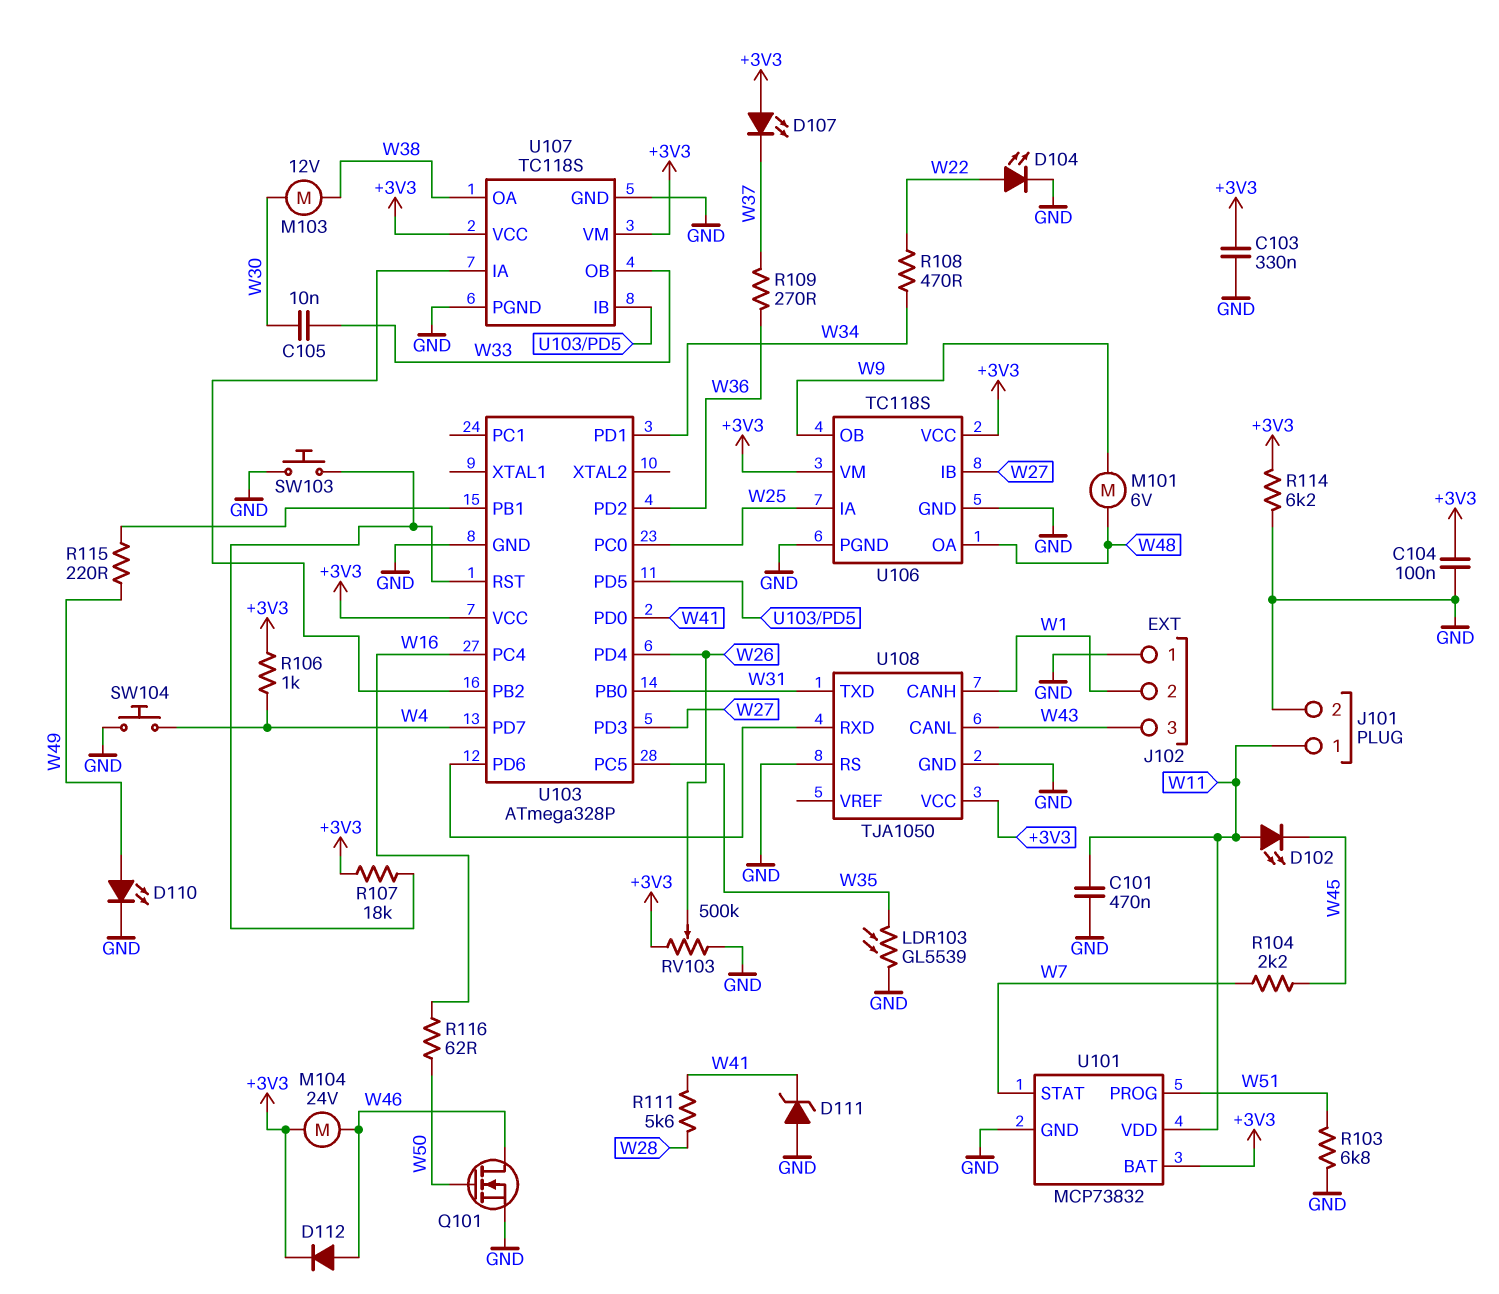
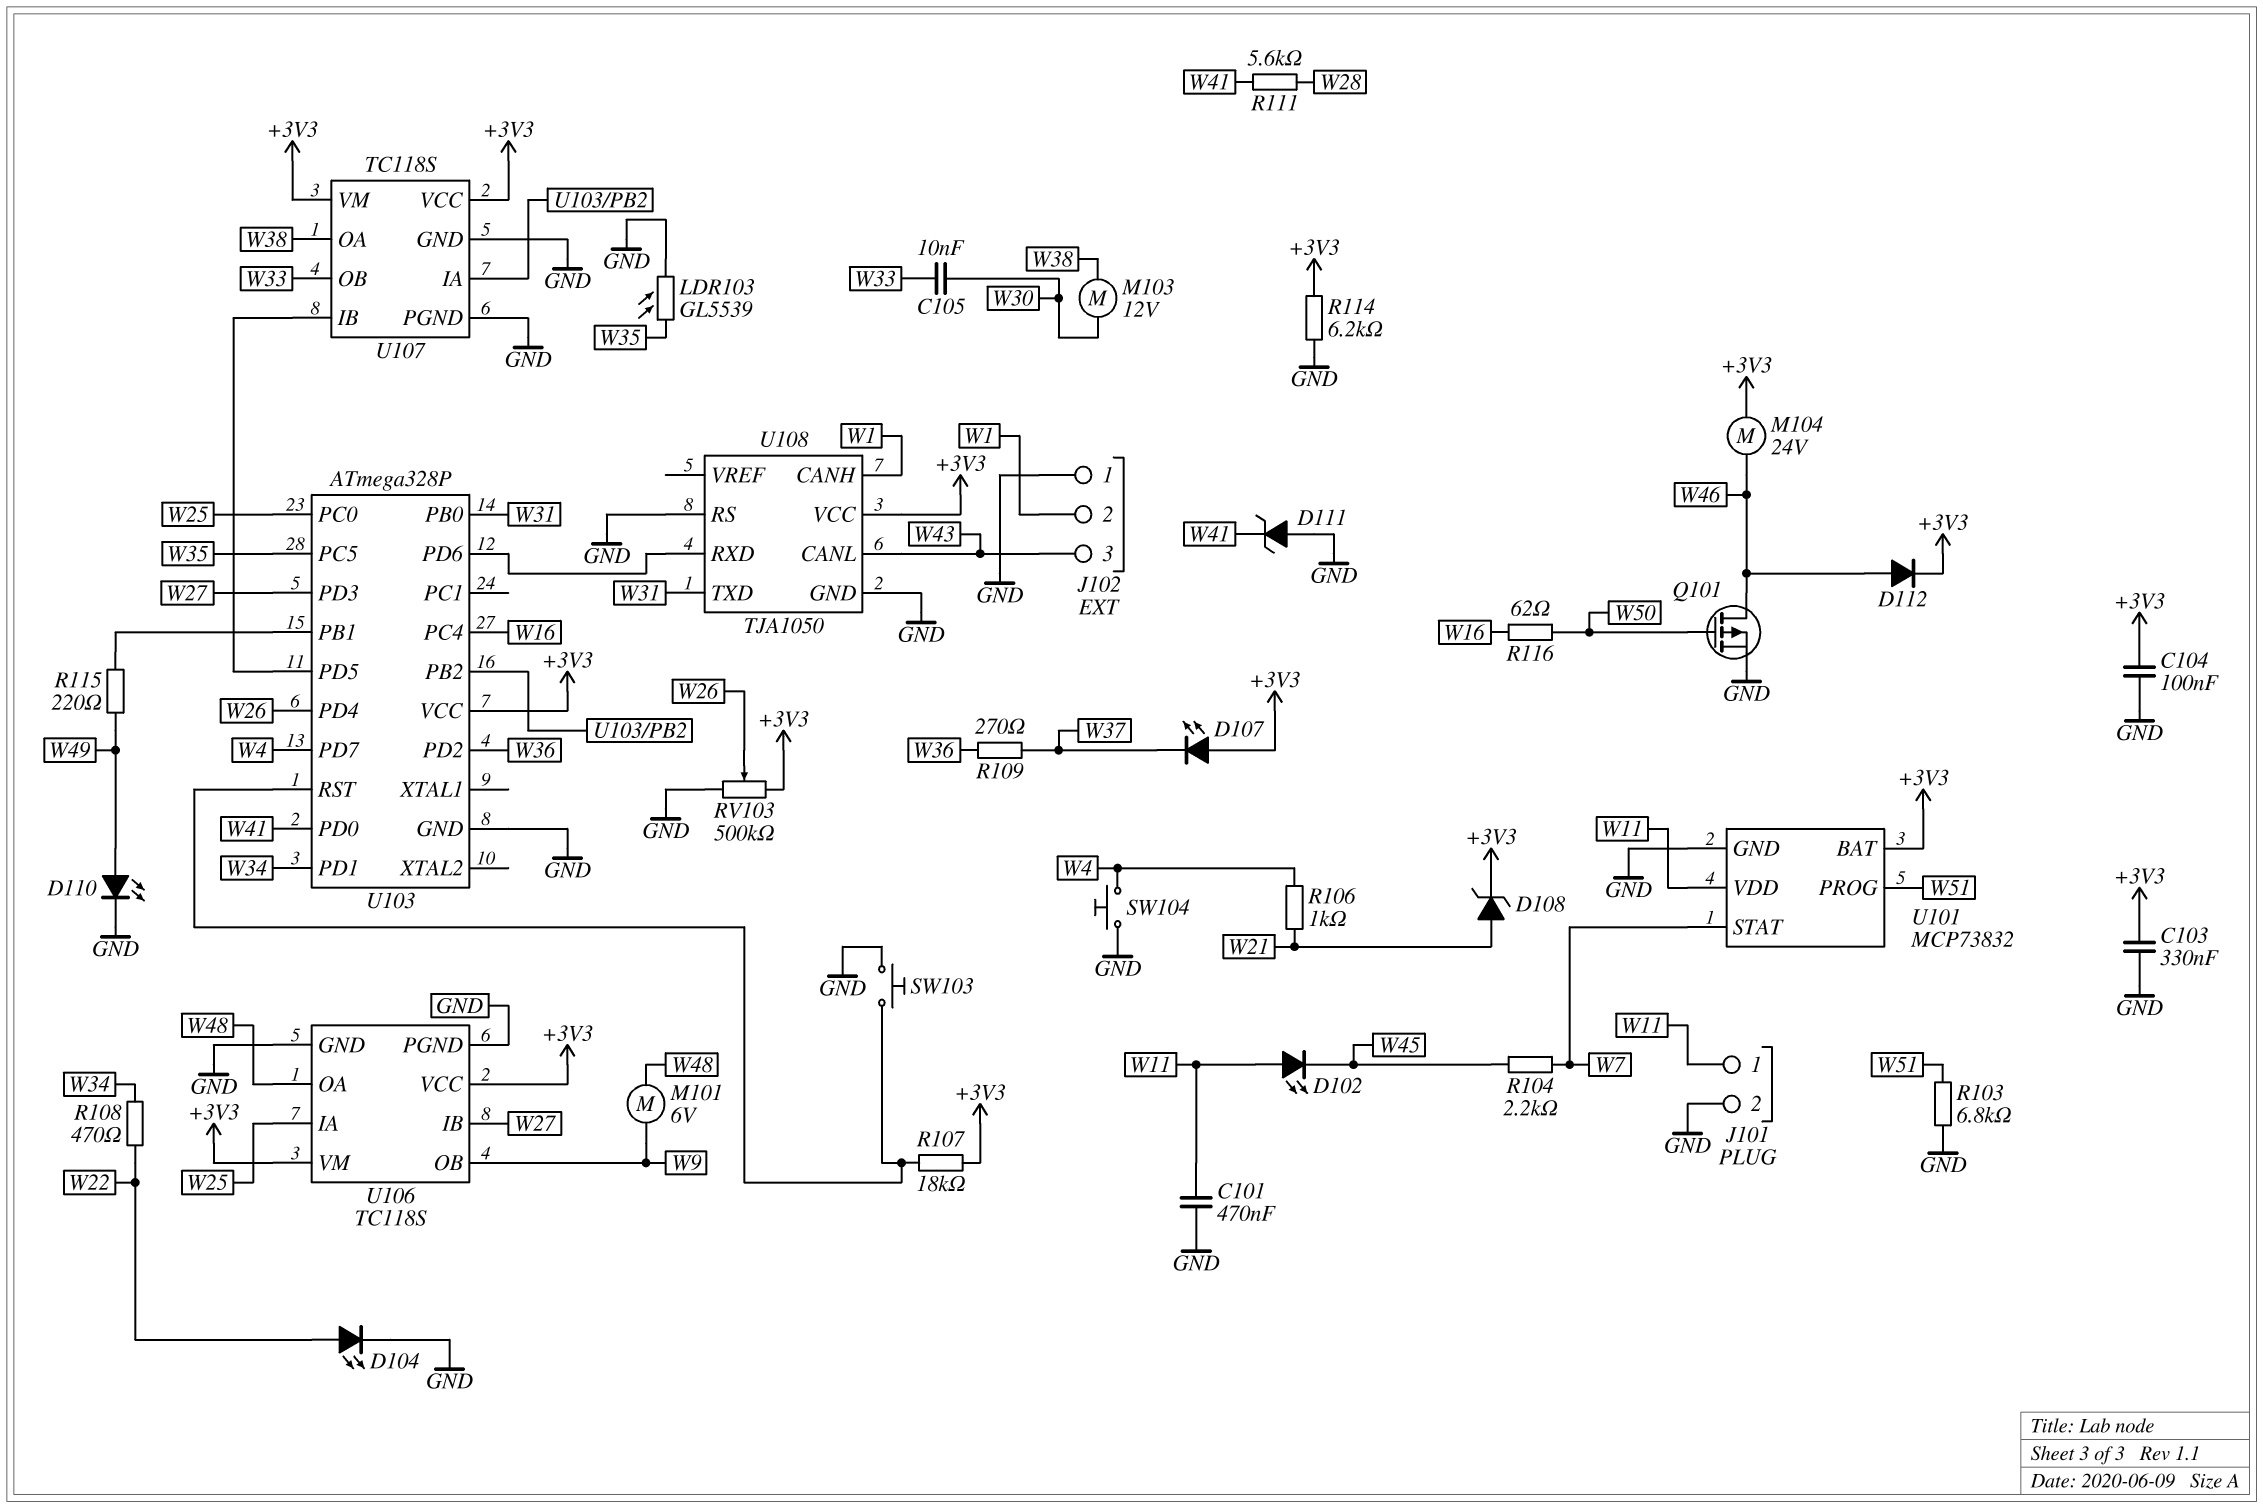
D108: none -> zener (A W21, K +3V3)
Q101: NMOS (G W50, D W46, S GND) -> PMOS (G W50, D W46, S GND)
R106: 1k (+3V3, W4) -> 1k (W4, W21)

